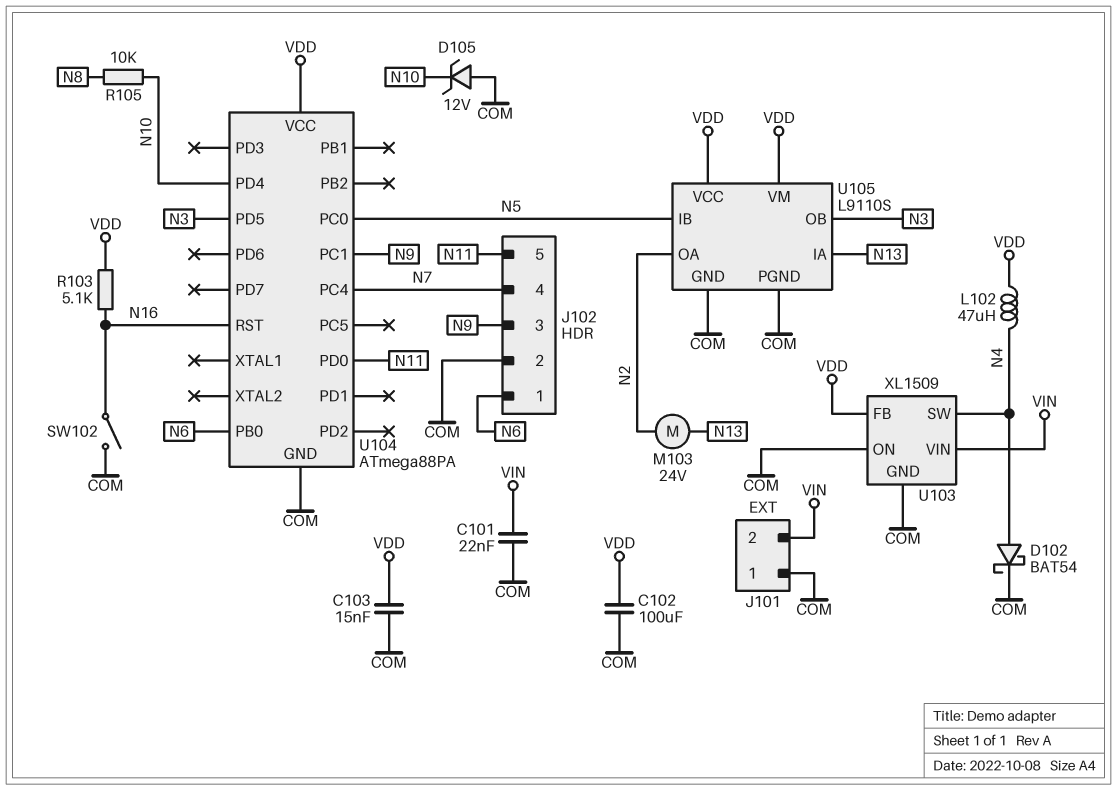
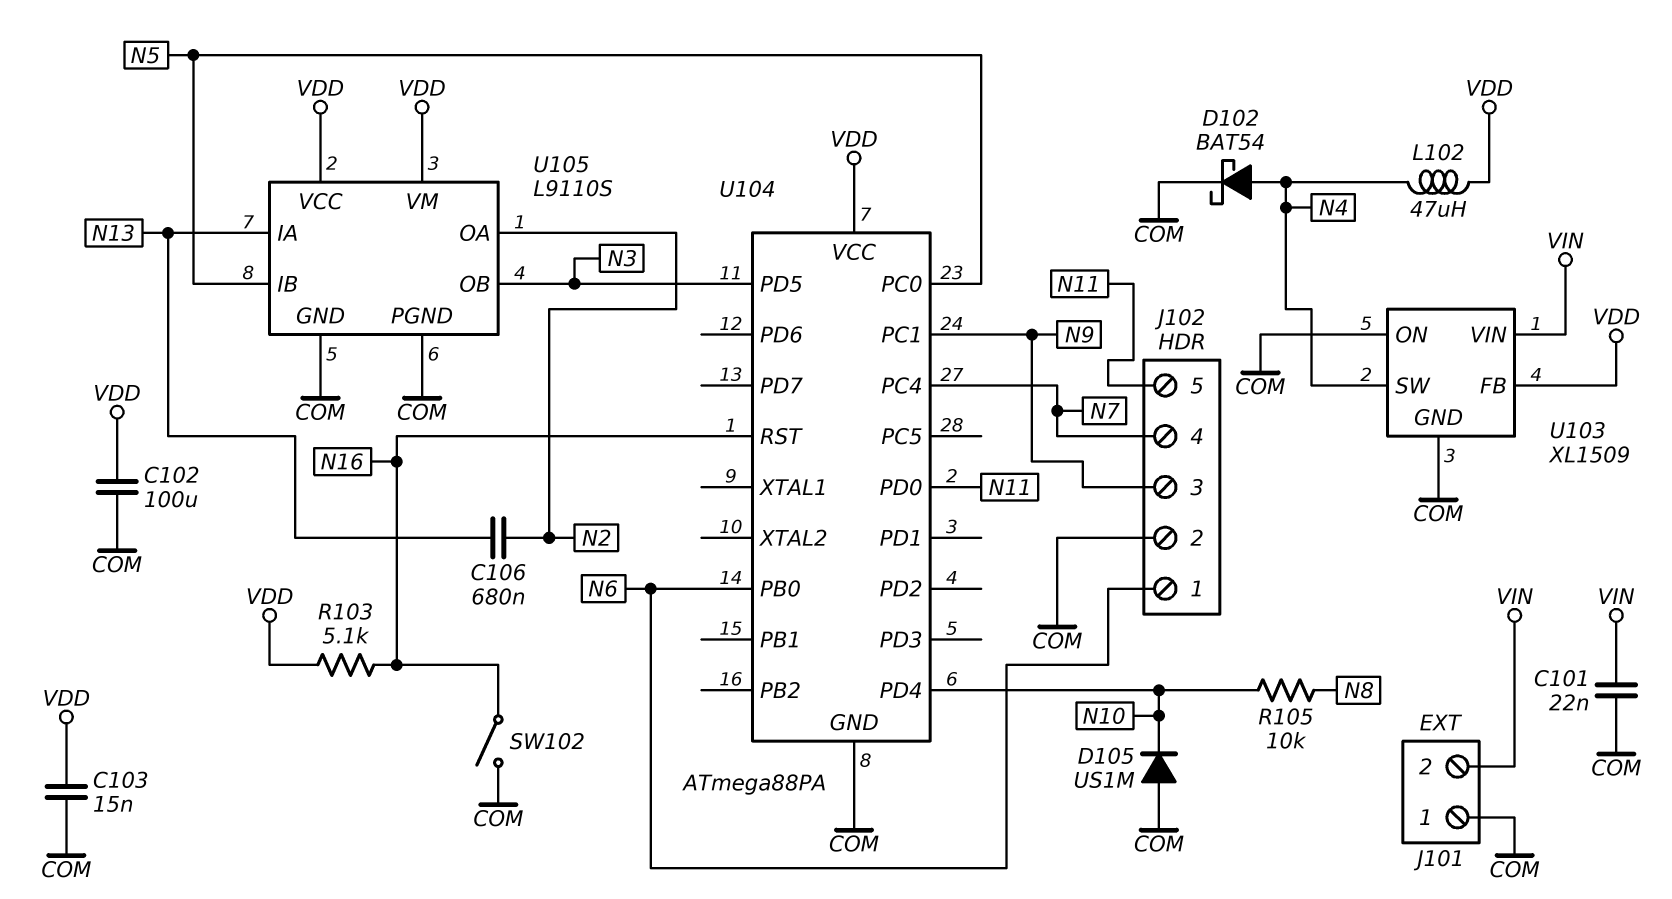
C106: none -> 680nF (N2, N13)
D105: zener 12V (A COM, K N10) -> diode US1M (A COM, K N10)
M103: motor 24V (N2, N13) -> none

